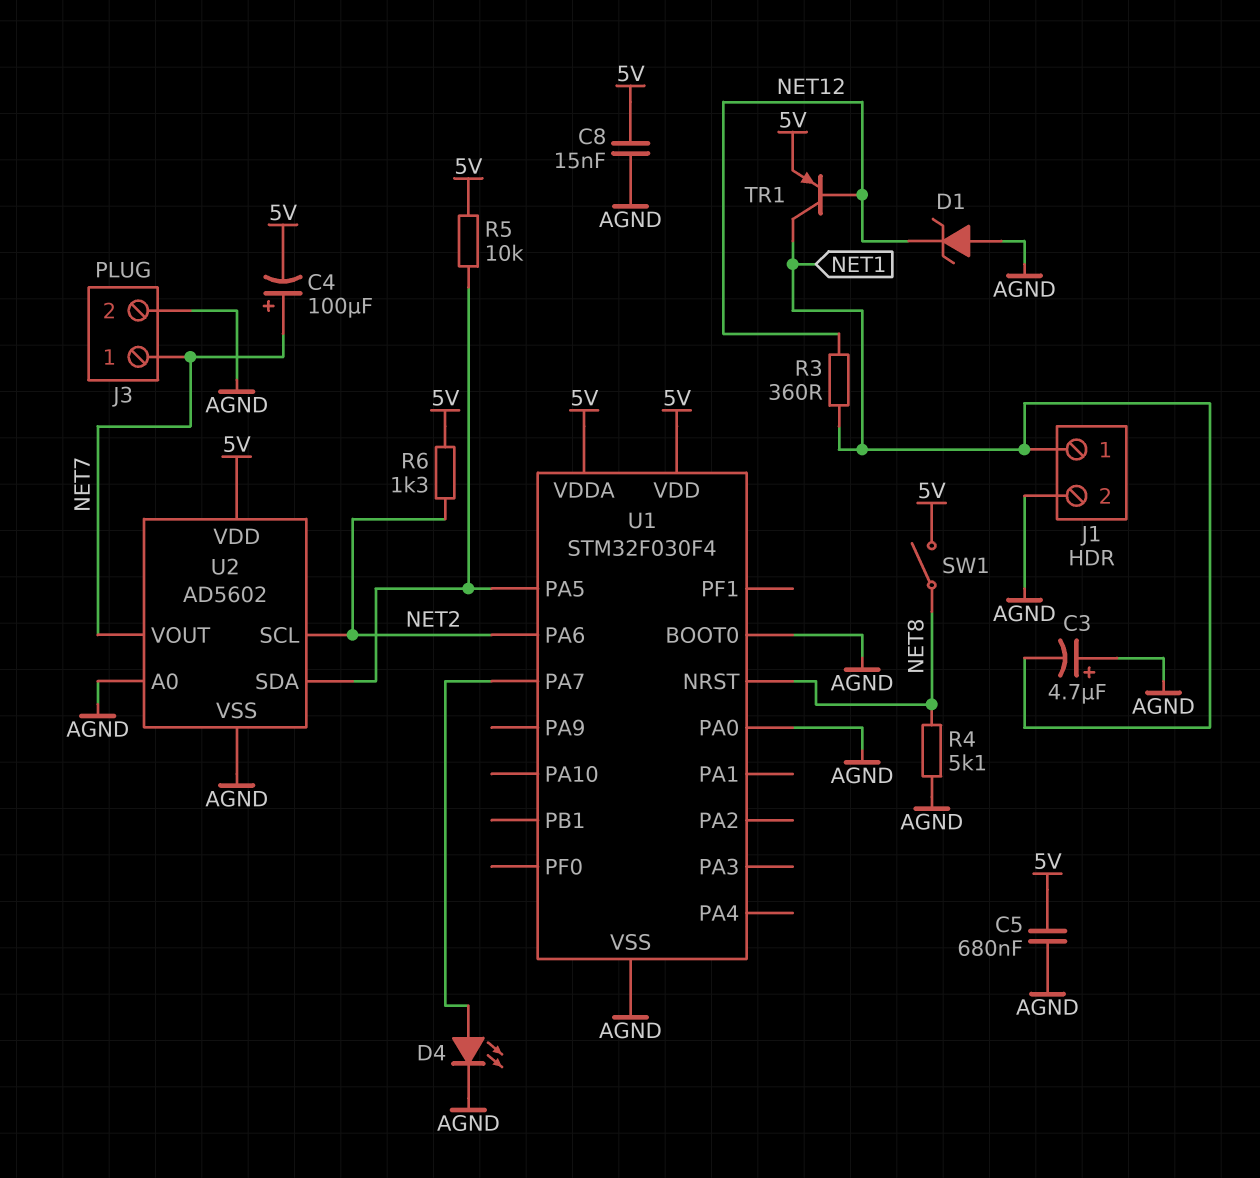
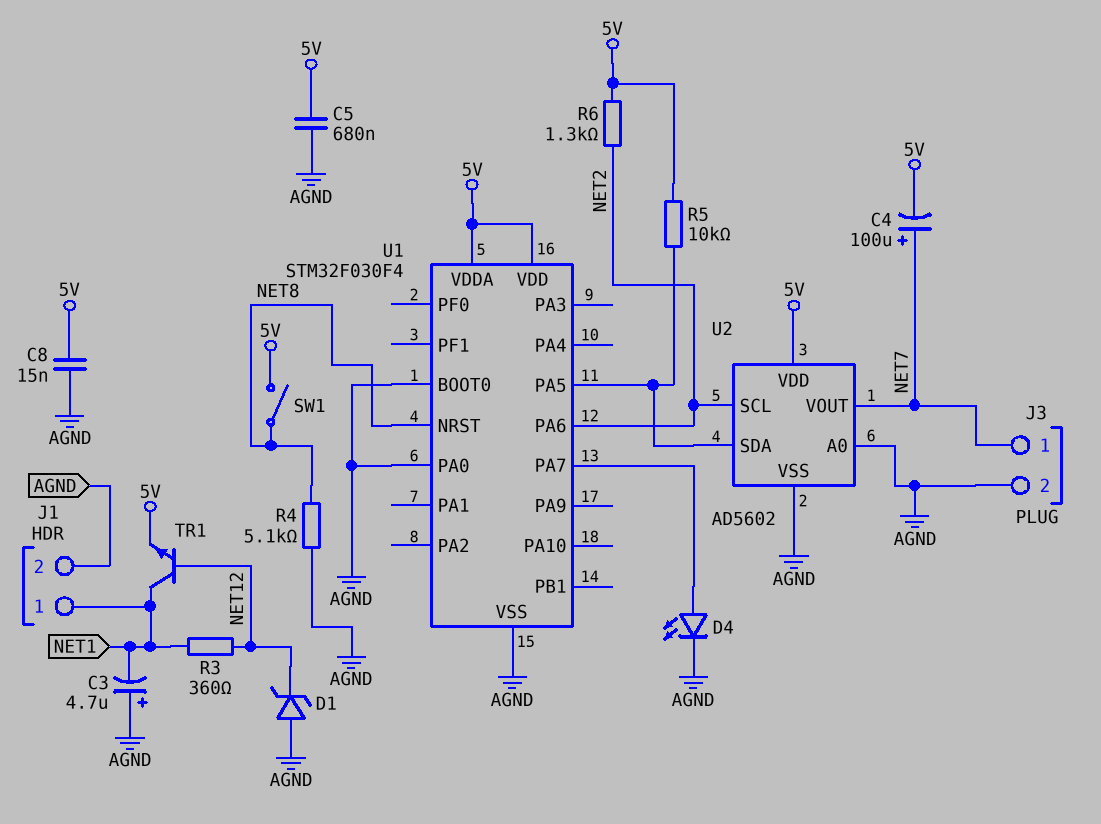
TR1: PNP (B NET12, C NET1, E 5V) -> NPN (B NET12, C NET1, E 5V)

